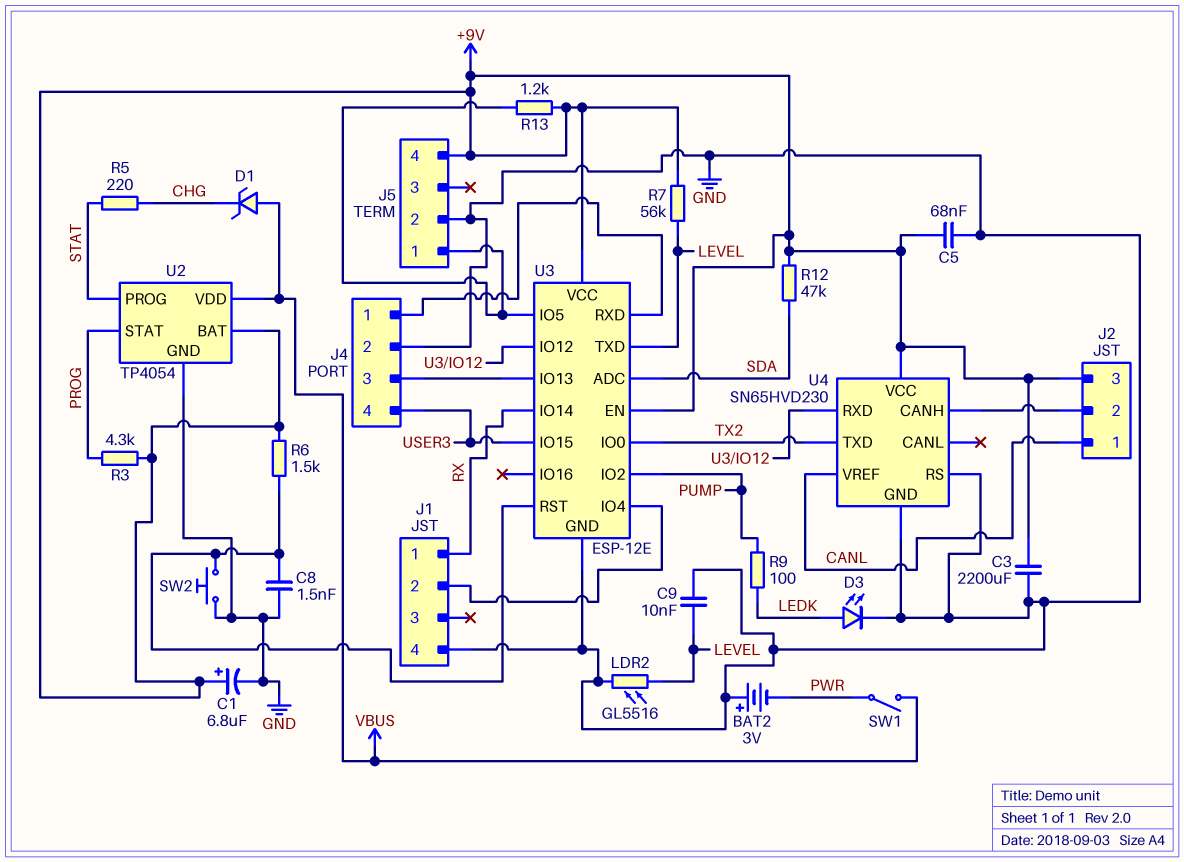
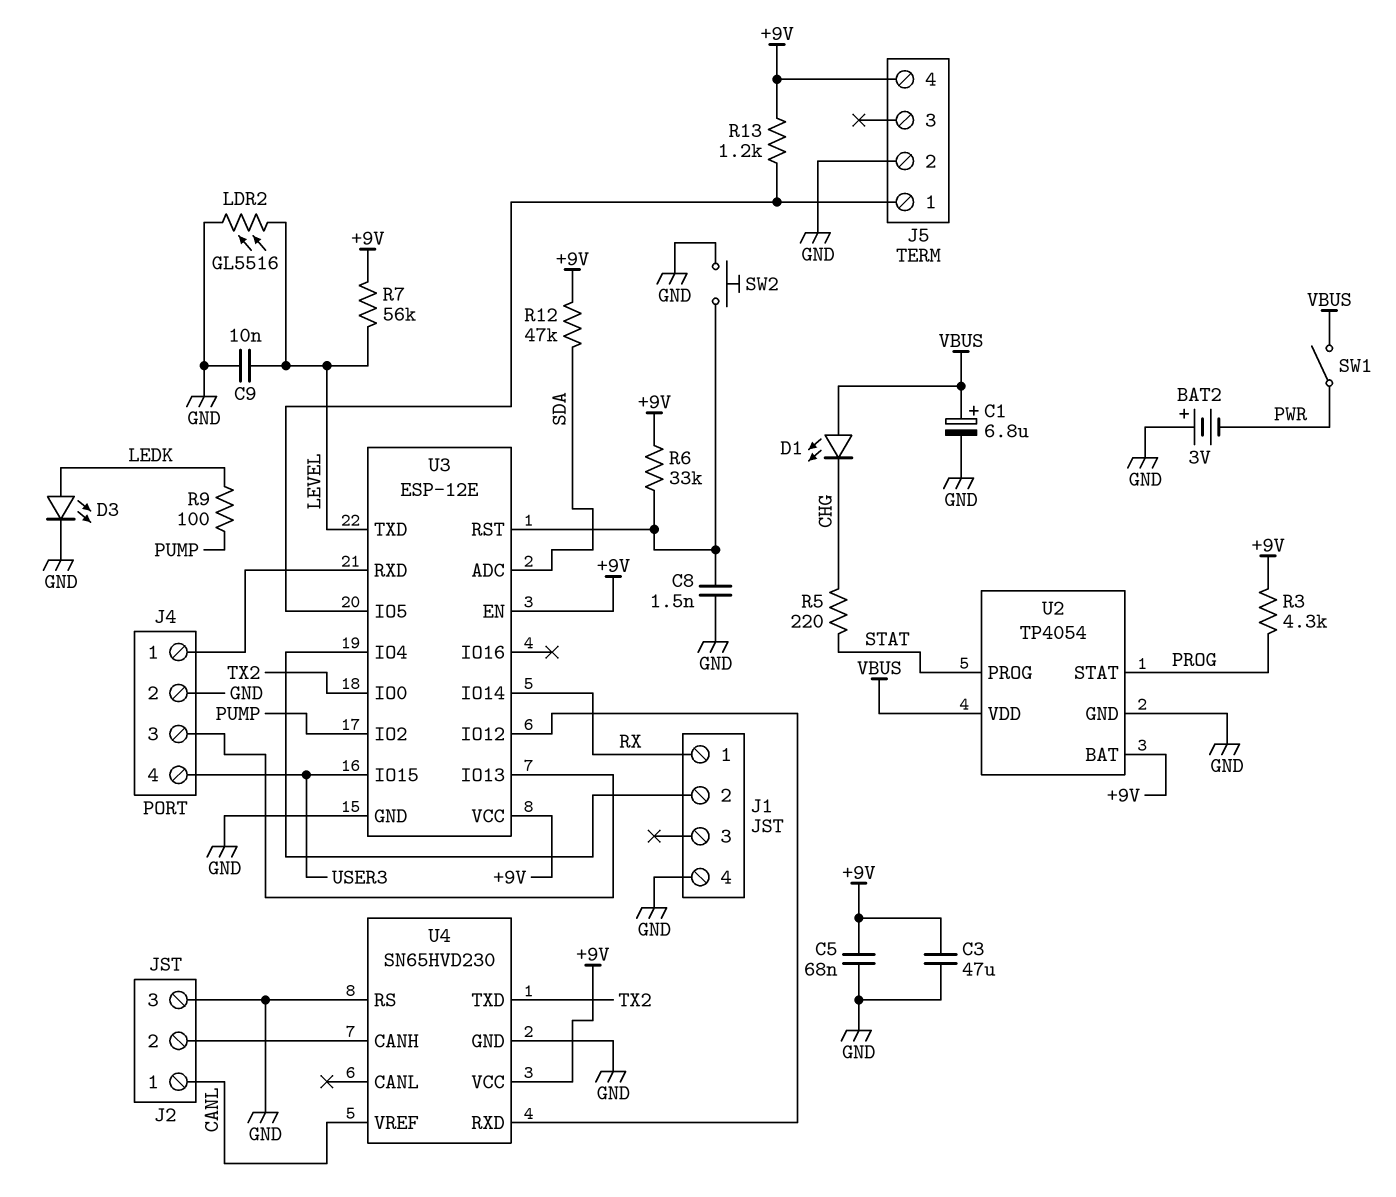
C1: 6.8uF (plus +9V, minus GND) -> 6.8uF (plus VBUS, minus GND)
C3: 2200uF (+9V, GND) -> 47uF (+9V, GND)
D1: zener (A VBUS, K CHG) -> LED (A VBUS, K CHG)
J2 pin 3: +9V -> GND
R6: 1.5k (+9V, U3/RST) -> 33k (+9V, U3/RST)

